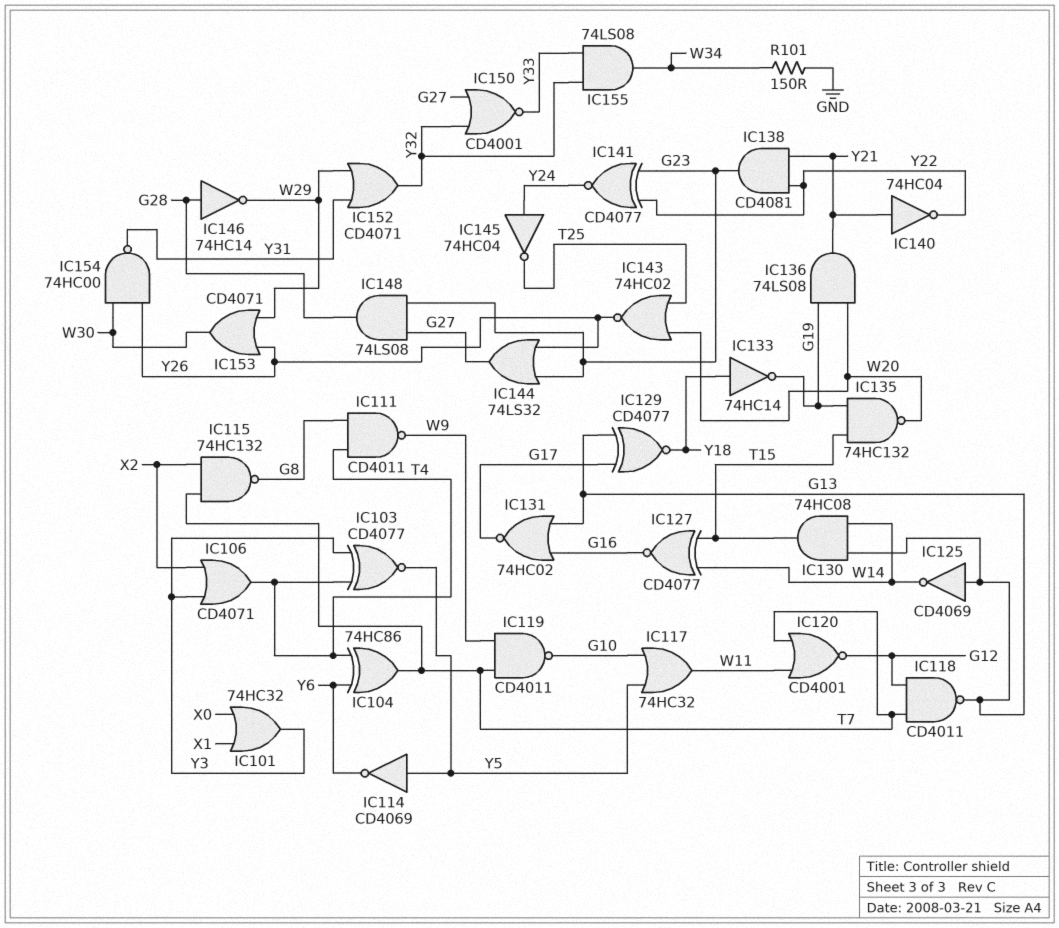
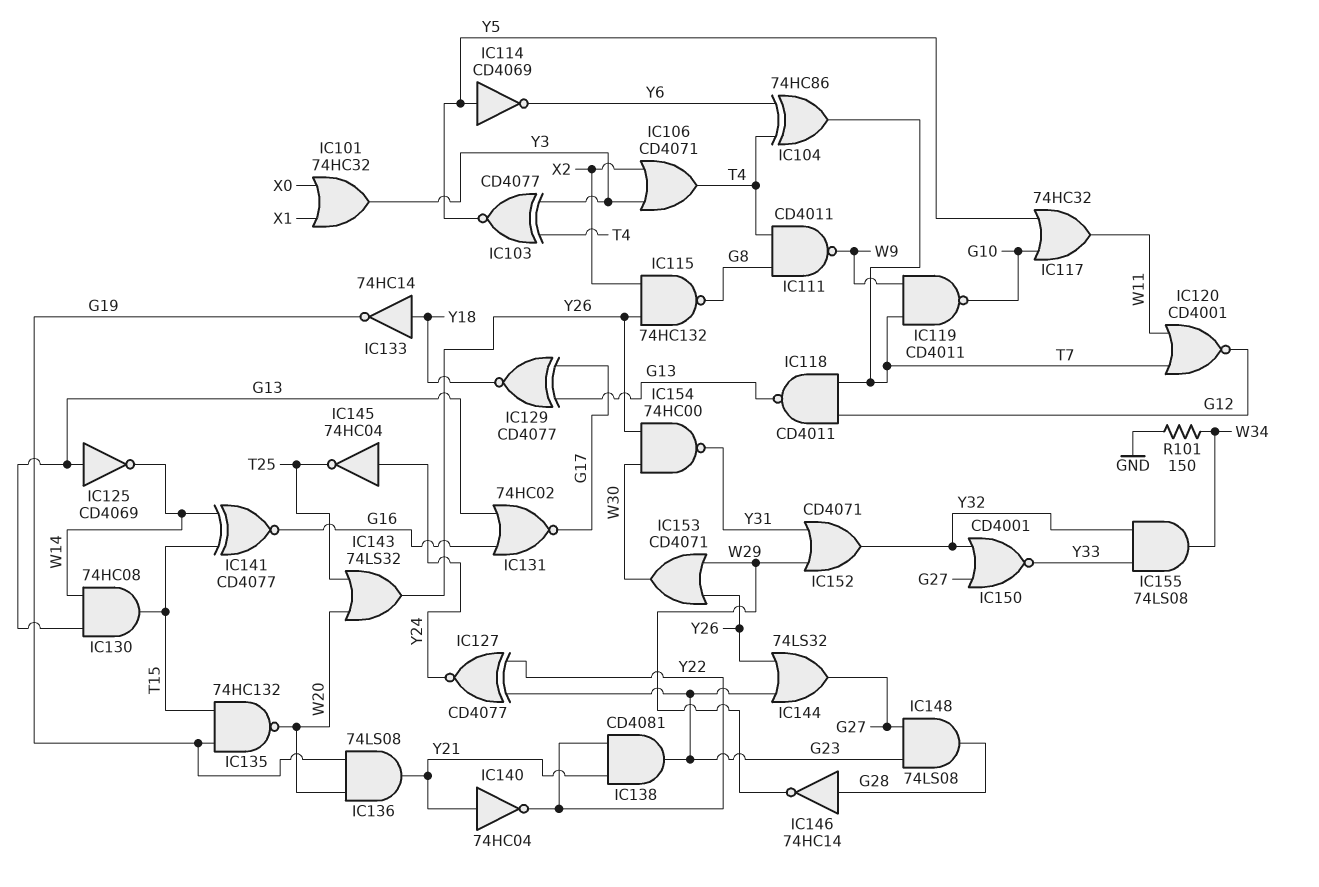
IC115: NAND 74HC132 (in T7, in X2, out G8) -> NAND 74HC132 (in X2, in Y26, out G8)
IC127: XNOR CD4077 (in T15, in W14, out G16) -> XNOR CD4077 (in G23, in Y22, out Y24)
IC141: XNOR CD4077 (in G23, in Y22, out Y24) -> XNOR CD4077 (in T15, in W14, out G16)
IC143: NOR 74HC02 (in T25, in W20, out Y26) -> OR 74LS32 (in T25, in W20, out Y26)

